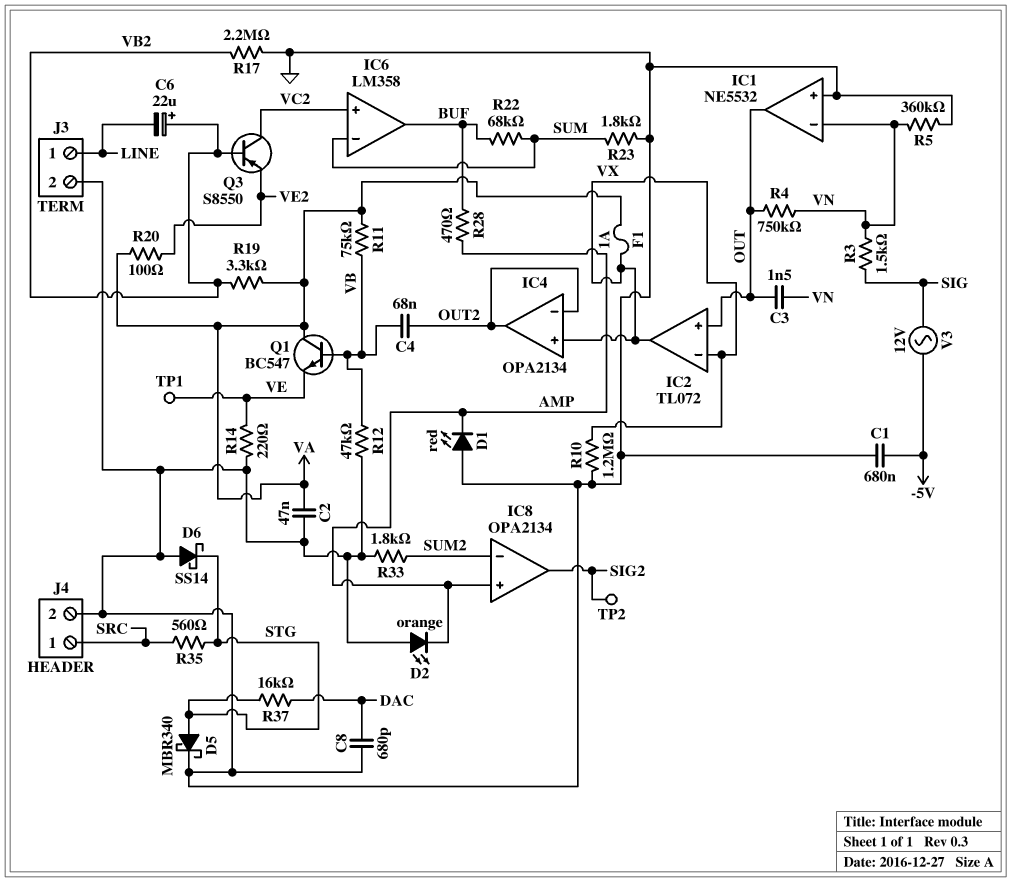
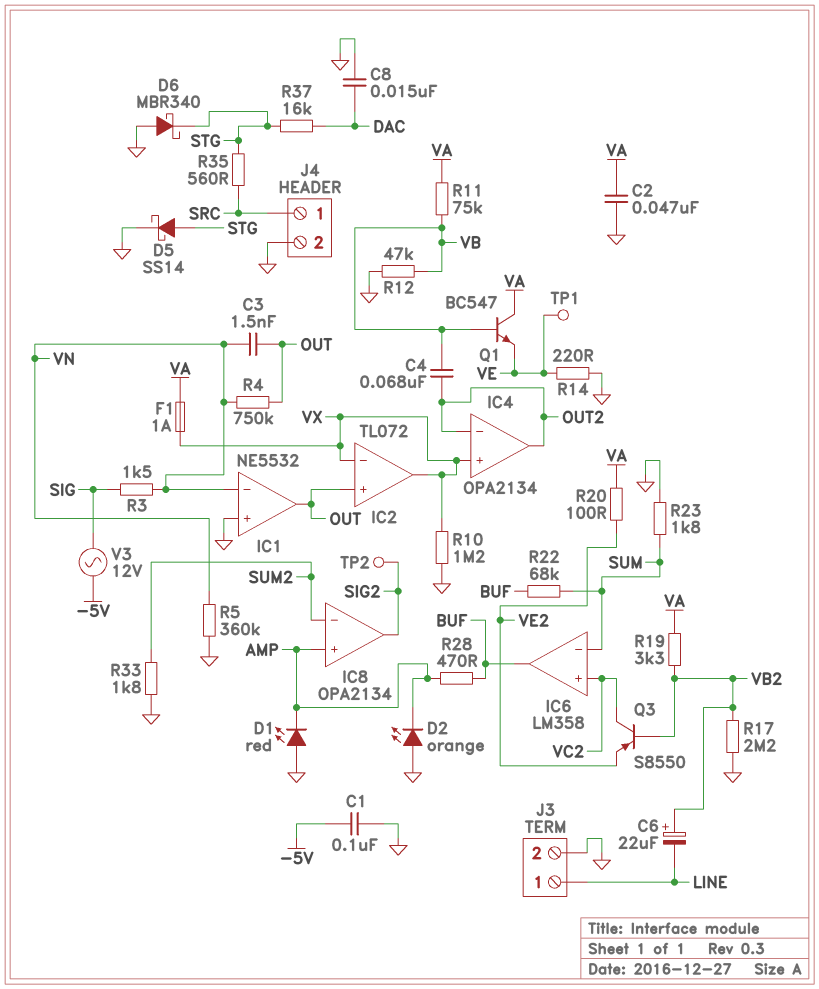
C1: 680nF (-5V, GND) -> 100nF (-5V, GND)
C8: 680pF (DAC, GND) -> 15nF (DAC, GND)
D5: schottky MBR340 (A STG, K GND) -> schottky SS14 (A STG, K GND)
D6: schottky SS14 (A GND, K STG) -> schottky MBR340 (A GND, K STG)

